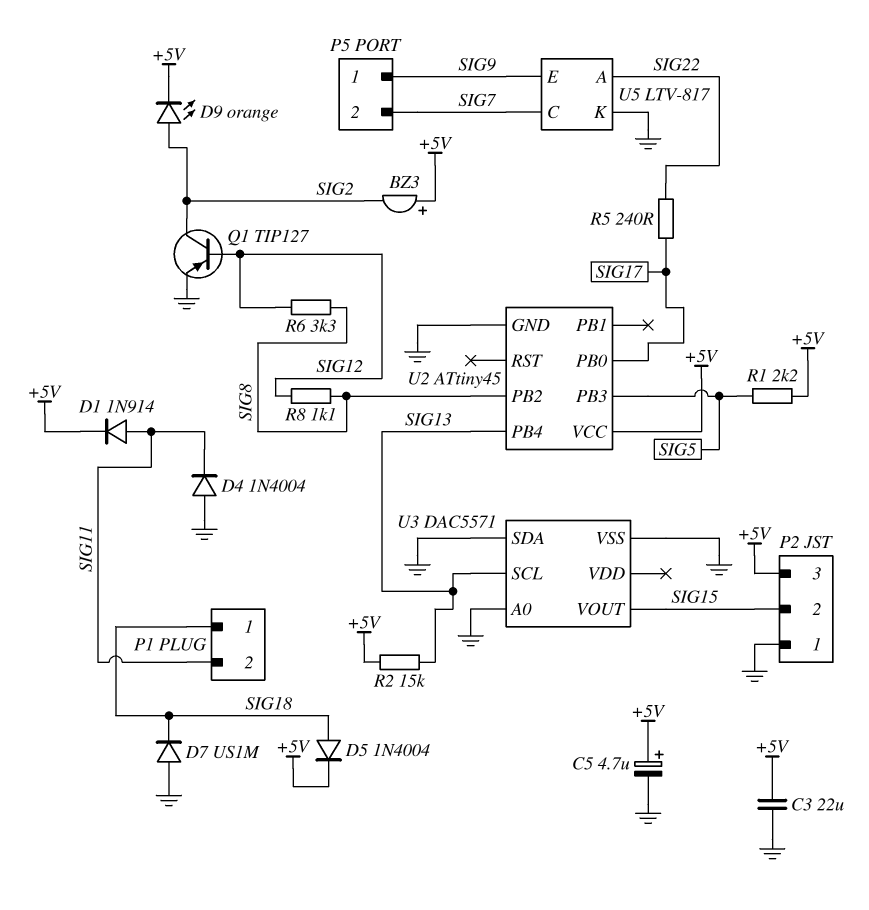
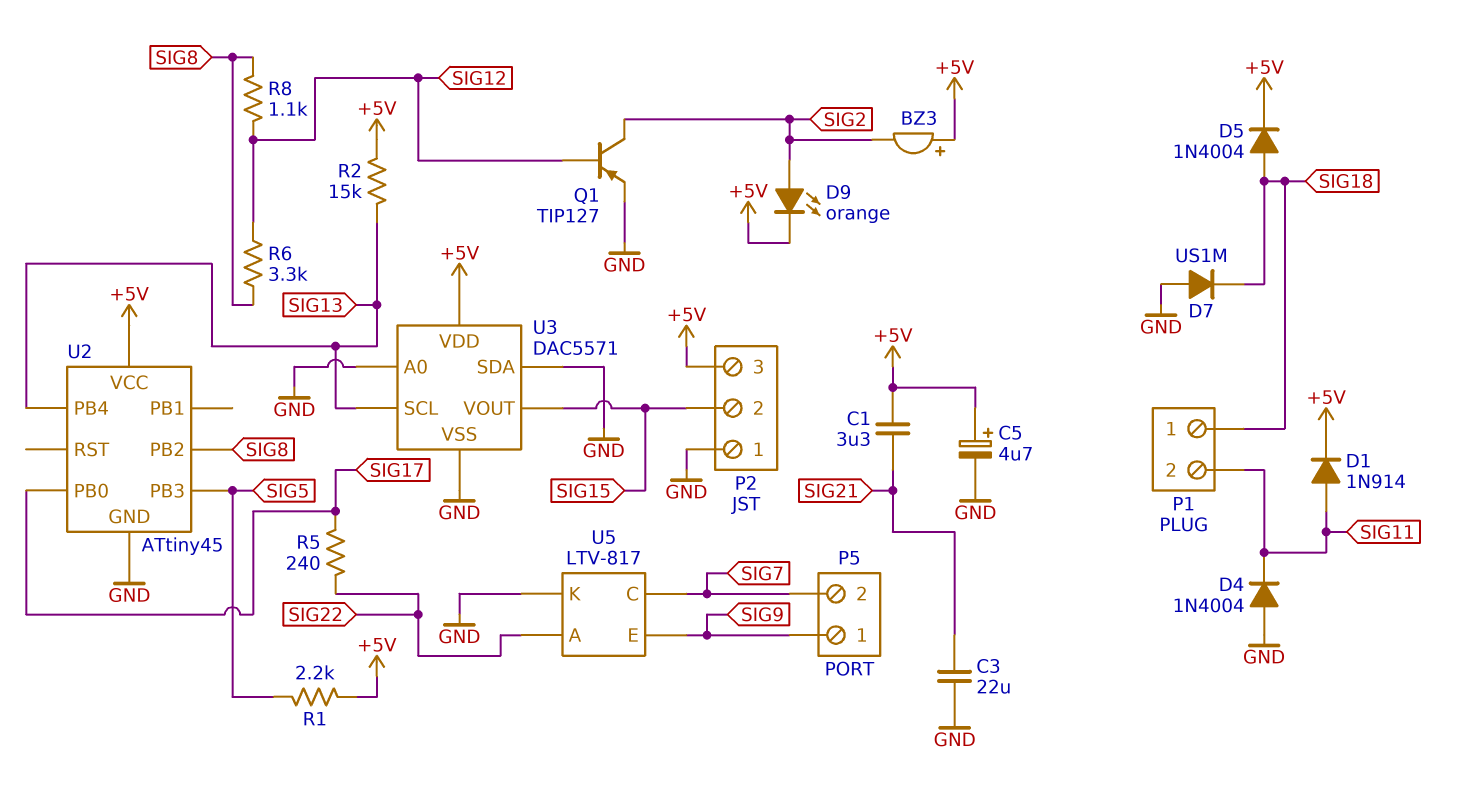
C1: none -> 3.3uF (+5V, SIG21)
C3: 22uF (+5V, GND) -> 22uF (GND, SIG21)
U3 pin VDD: none -> +5V

